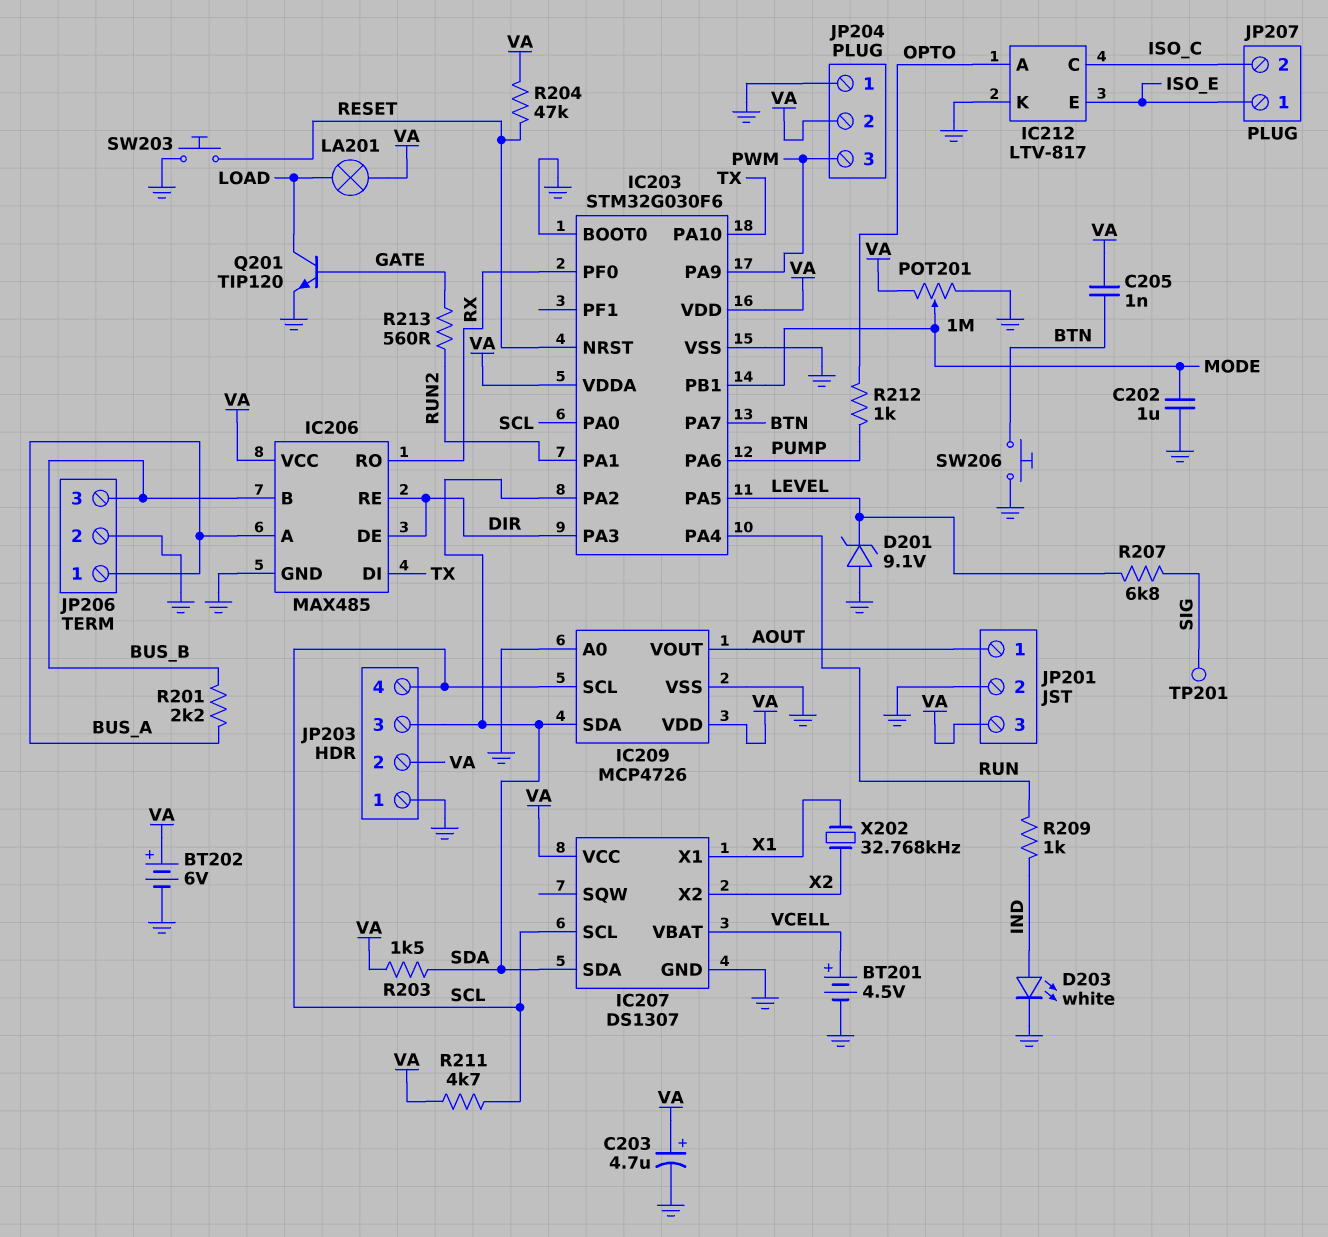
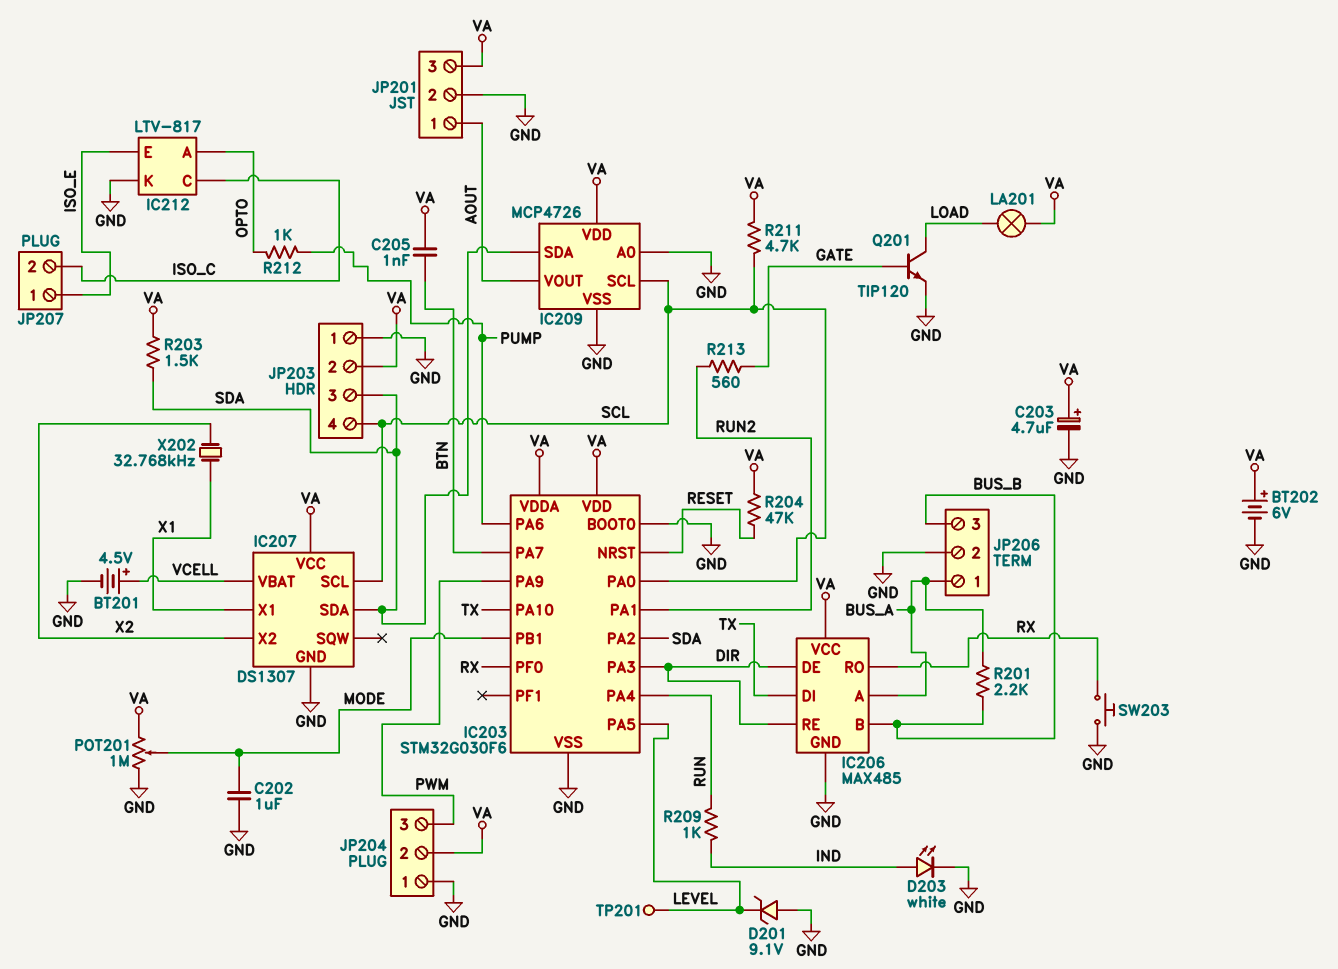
R207: 6.8k (LEVEL, SIG) -> none
SW203: button (GND, RESET) -> button (GND, RX)
SW206: button (BTN, GND) -> none
TP201: test point (SIG) -> test point (LEVEL)

